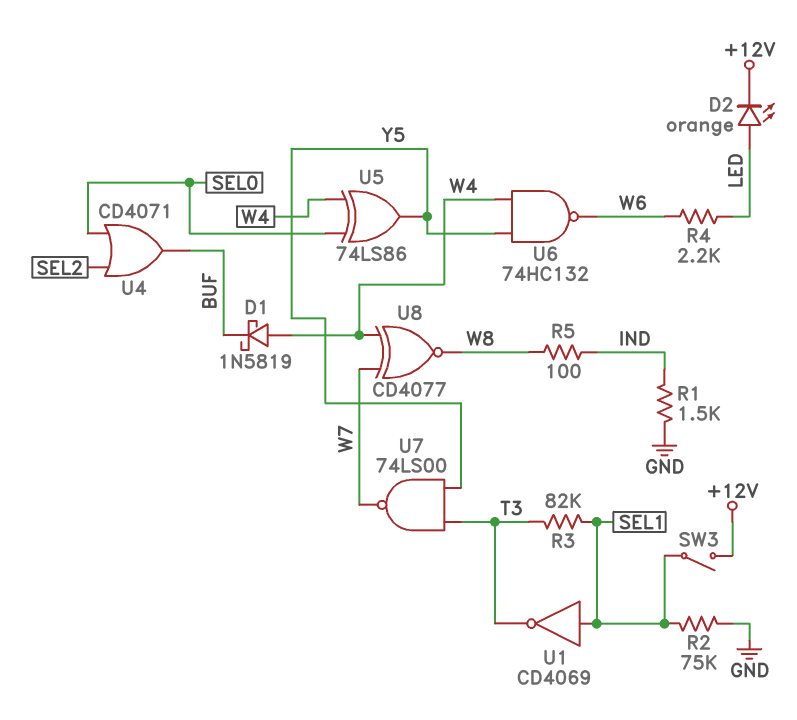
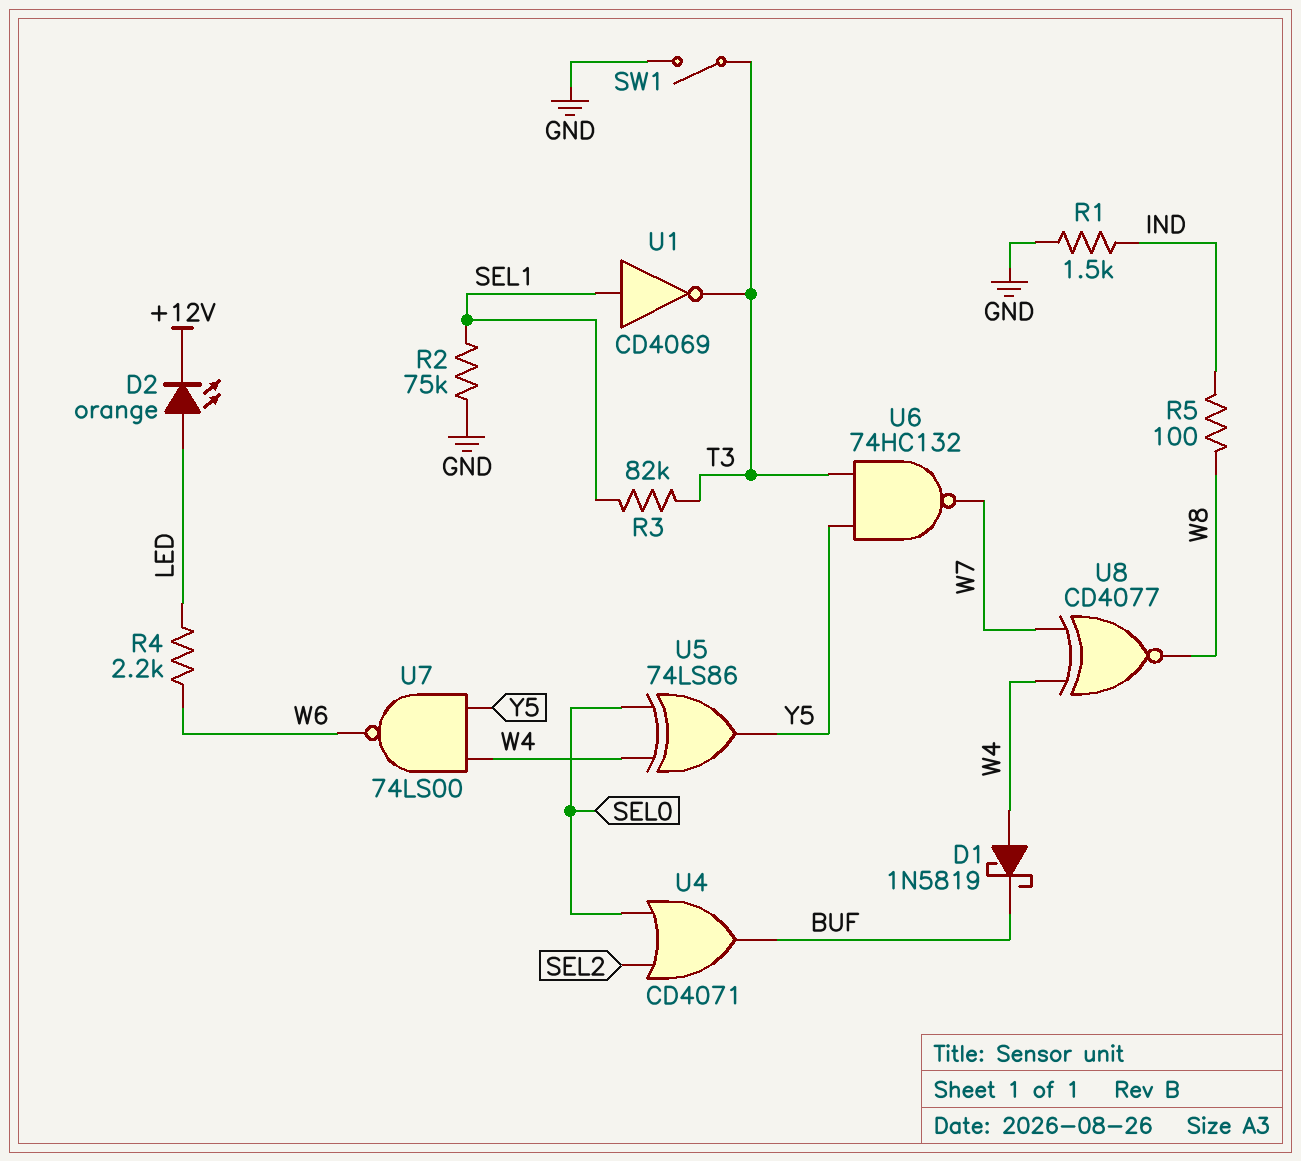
SW1: none -> switch (GND, T3)
SW3: switch (+12V, SEL1) -> none
U6: NAND 74HC132 (in W4, in Y5, out W6) -> NAND 74HC132 (in T3, in Y5, out W7)
U7: NAND 74LS00 (in T3, in Y5, out W7) -> NAND 74LS00 (in W4, in Y5, out W6)

